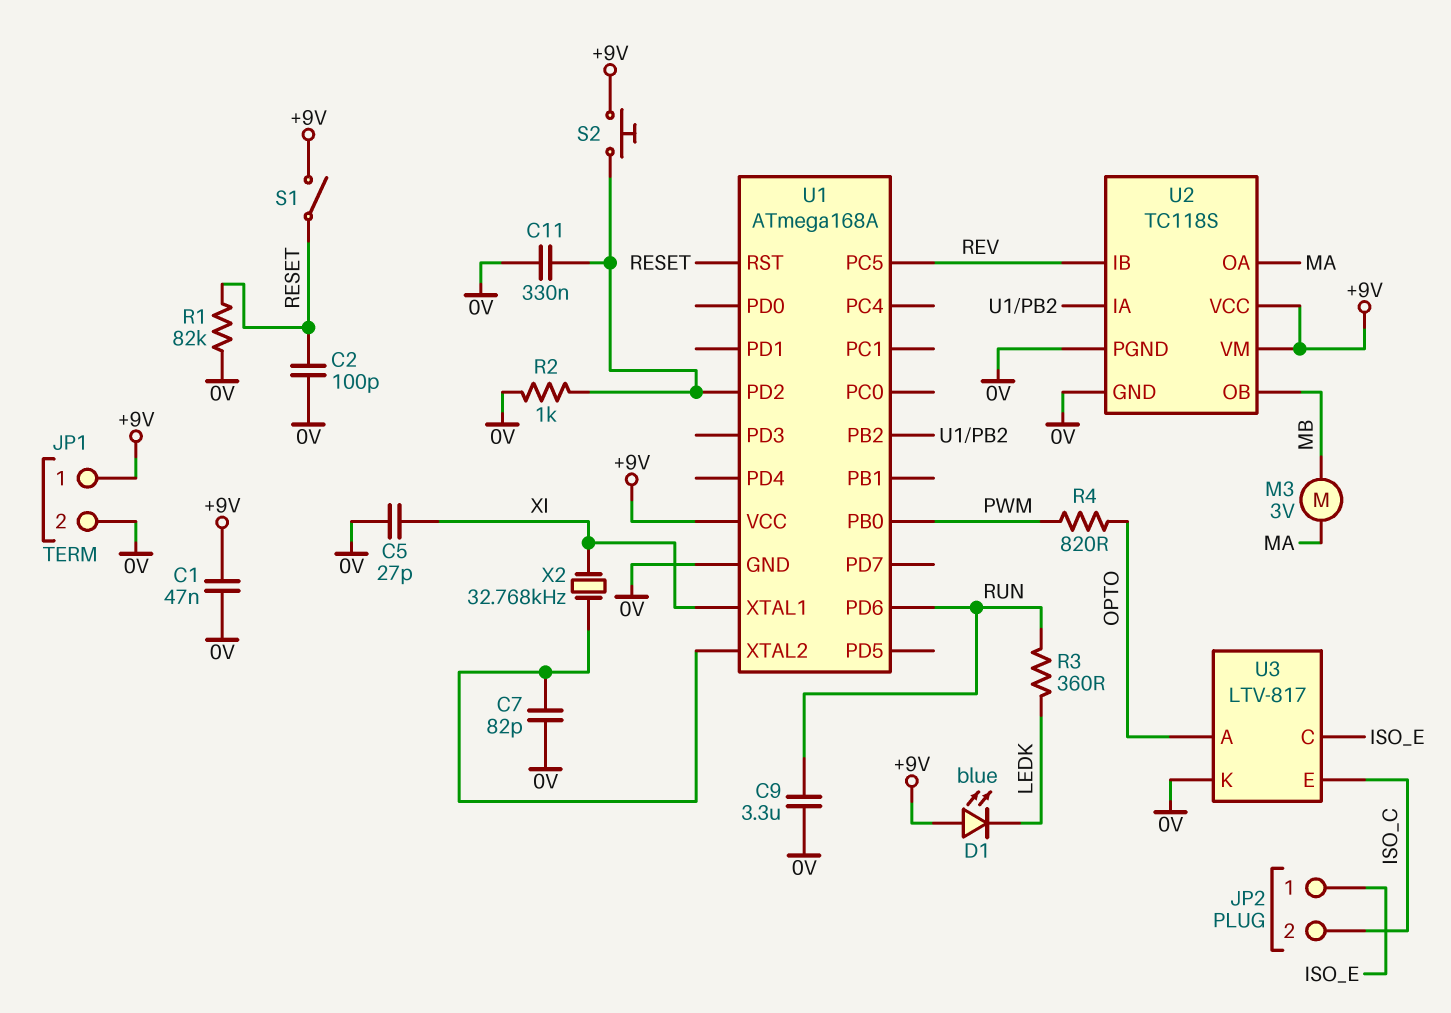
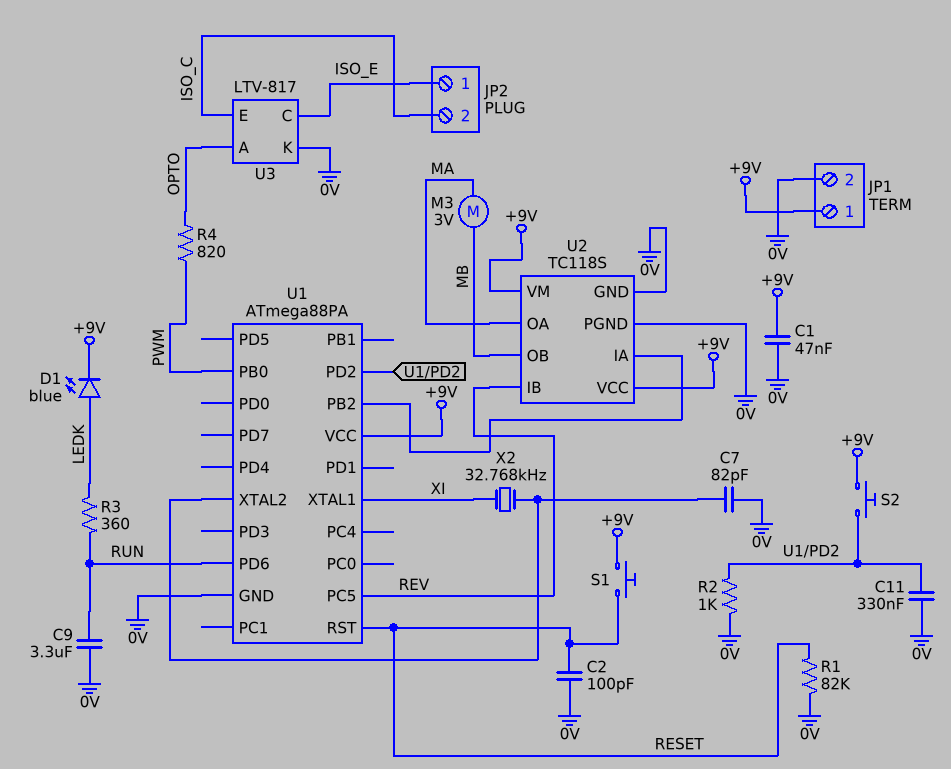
C5: 27pF (0V, XI) -> none
D1: LED blue (A +9V, K LEDK) -> LED blue (A LEDK, K +9V)
S1: switch (+9V, RESET) -> button (+9V, RESET)
U1: ATmega168A -> ATmega88PA

